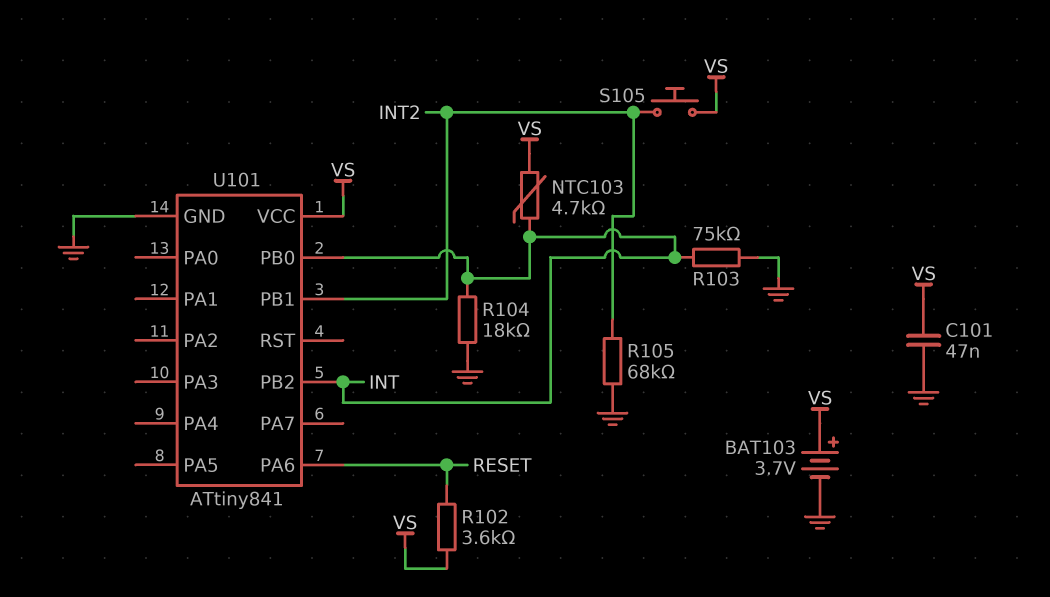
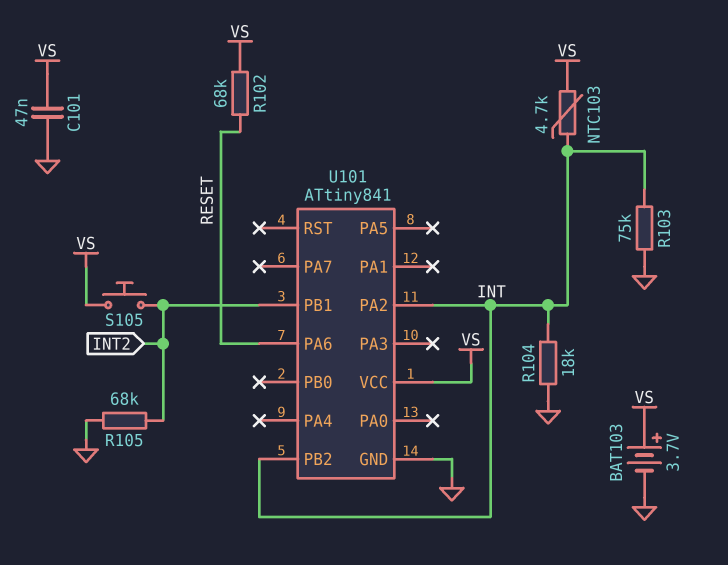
R102: 3.6k (RESET, VS) -> 68k (RESET, VS)
U101 pin PA2: none -> INT
U101 pin PB0: INT -> none

